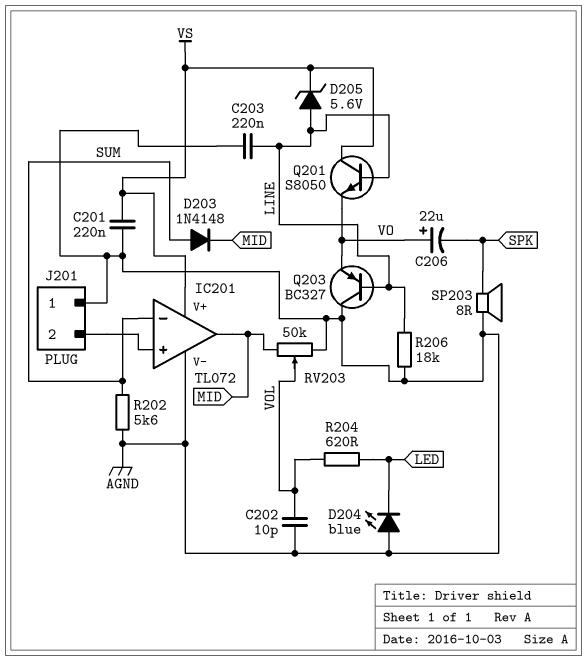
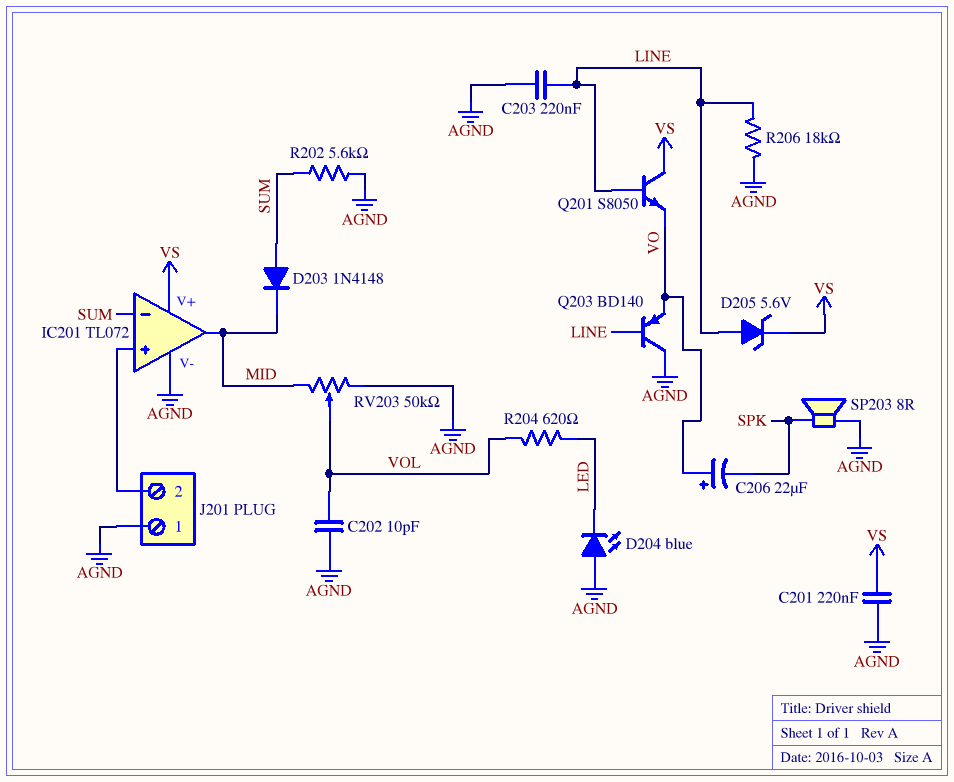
Q203: PNP BC327 (B LINE, C AGND, E VO) -> PNP BD140 (B LINE, C AGND, E VO)

